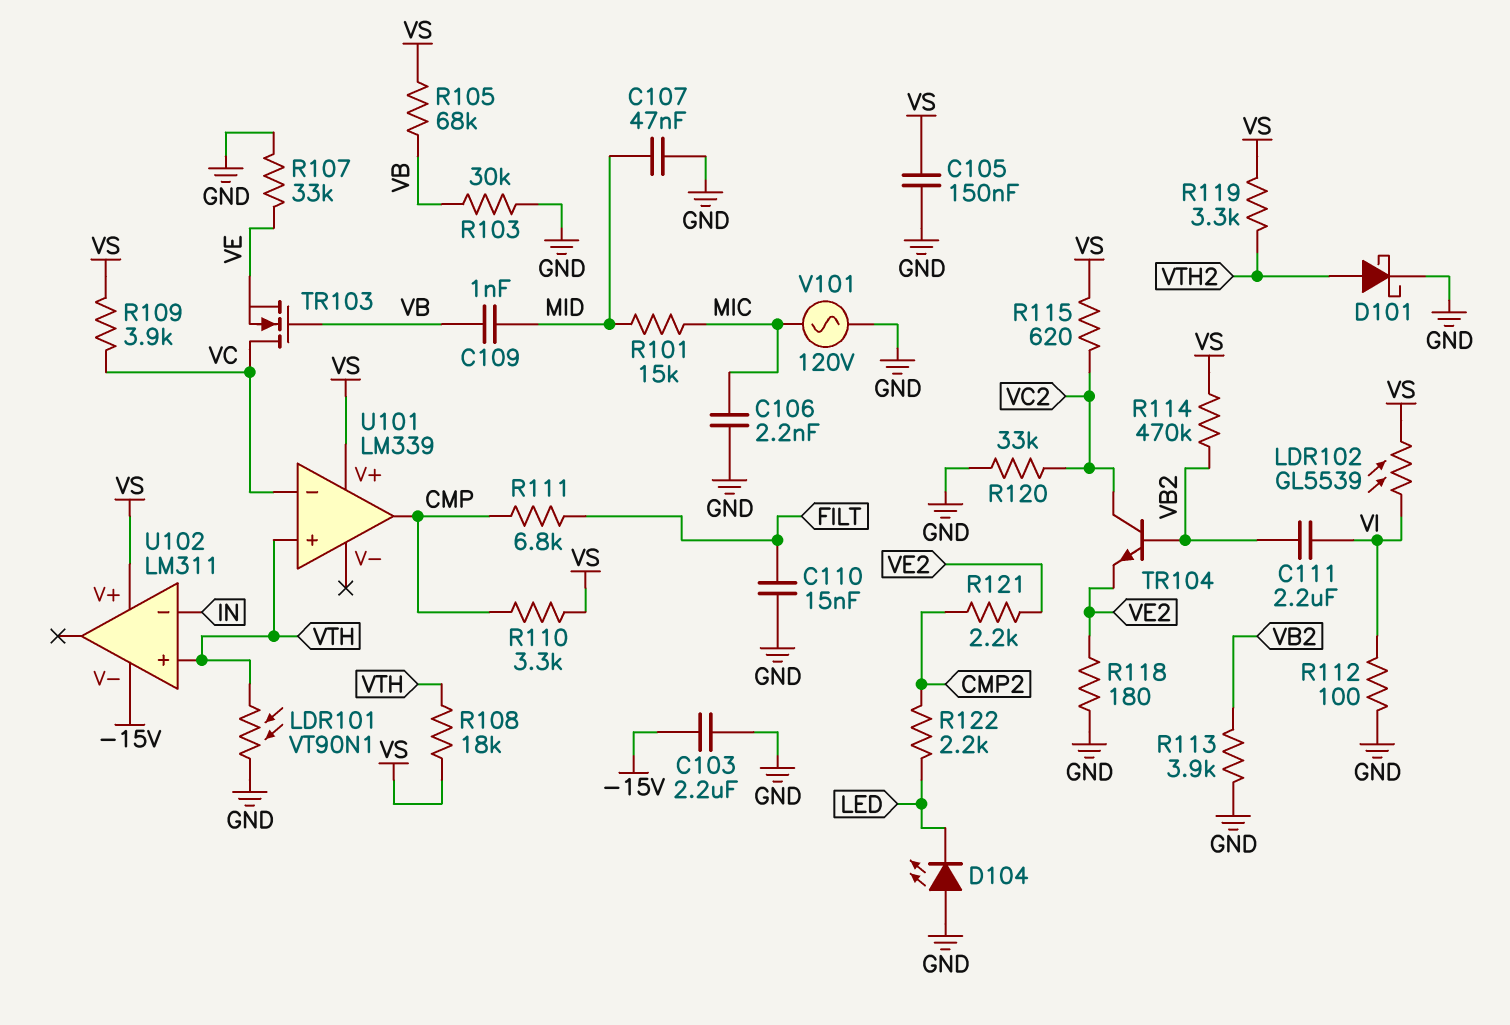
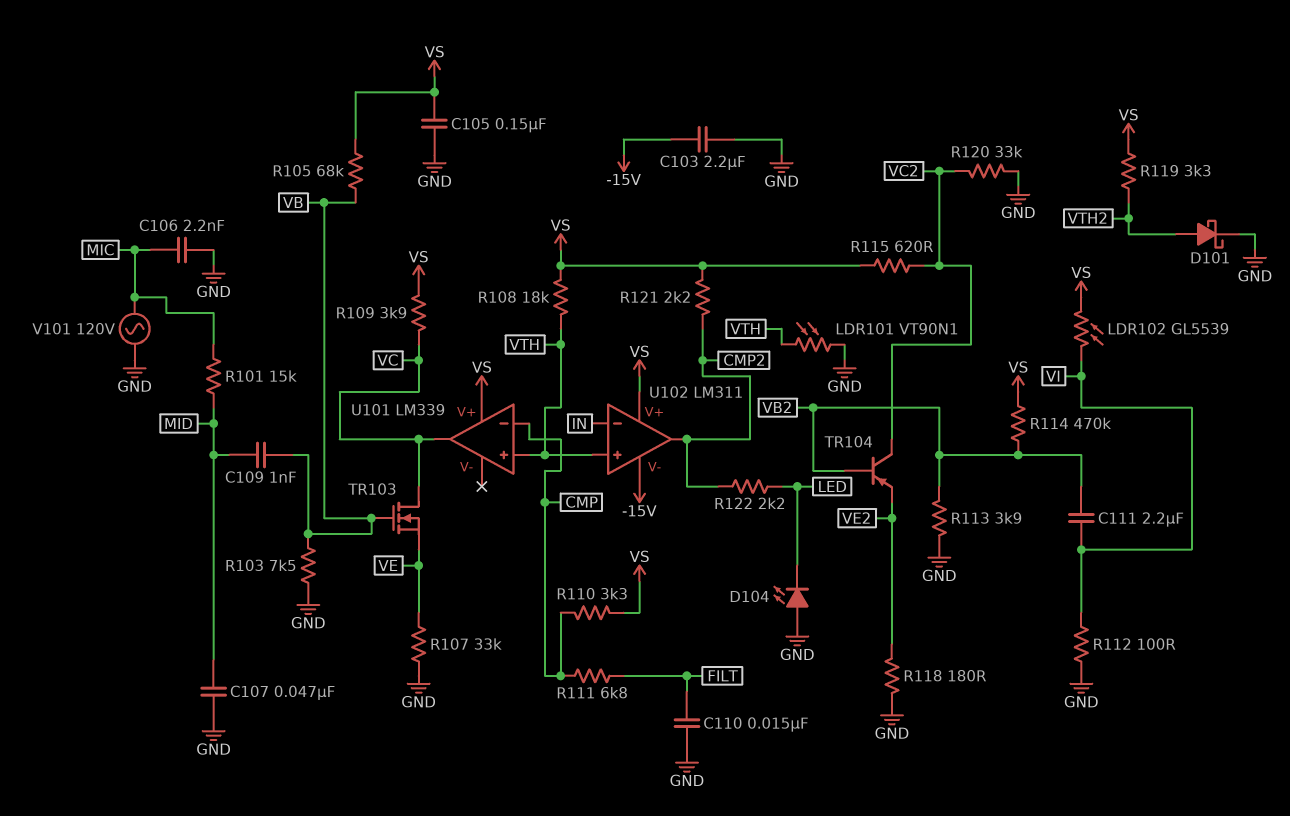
R103: 30k (GND, VB) -> 7.5k (GND, VB)
R121: 2.2k (CMP2, VE2) -> 2.2k (CMP2, VS)
TR104: NPN (B VB2, C VC2, E VE2) -> PNP (B VB2, C VC2, E VE2)
U101 pin in-: VC -> CMP
U101 pin out: CMP -> VC
U102 pin out: none -> CMP2

